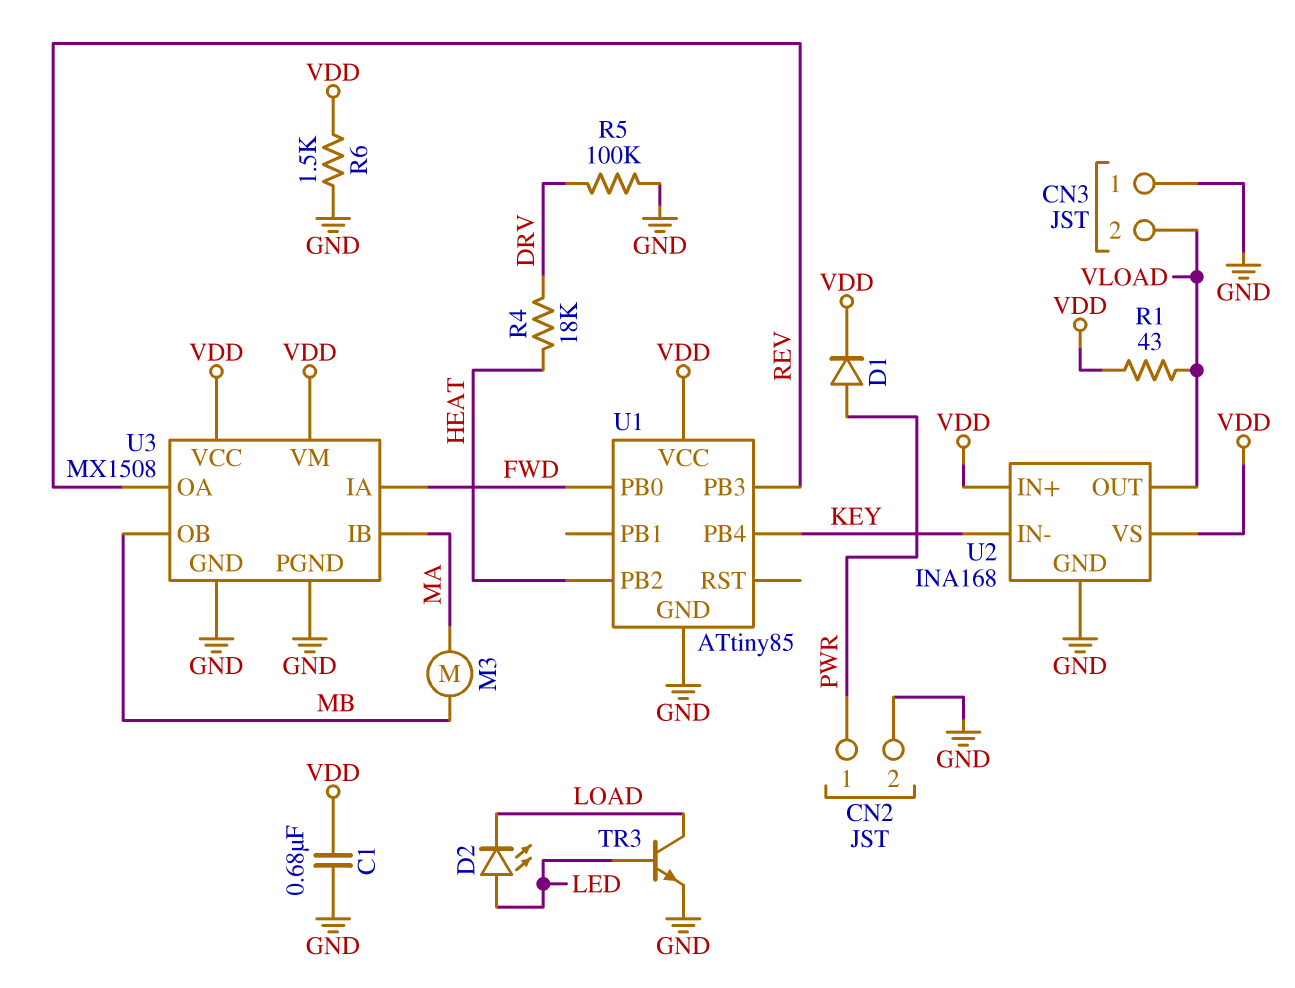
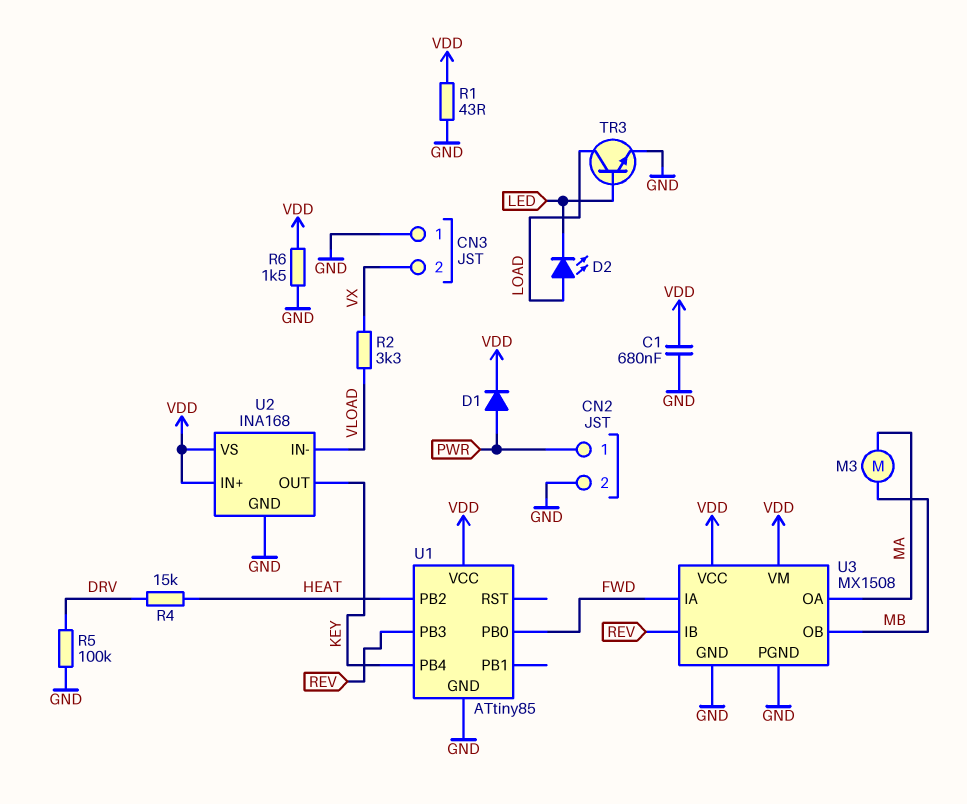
CN3 pin 2: VLOAD -> VX
D2: LED (A LED, K LOAD) -> LED (A LOAD, K LED)
R1: 43 (VDD, VLOAD) -> 43 (GND, VDD)
R2: none -> 3.3k (VLOAD, VX)
R4: 18k (DRV, HEAT) -> 15k (DRV, HEAT)
U2 pin IN-: KEY -> VLOAD
U2 pin OUT: VLOAD -> KEY
U3 pin IB: MA -> REV
U3 pin OA: REV -> MA

